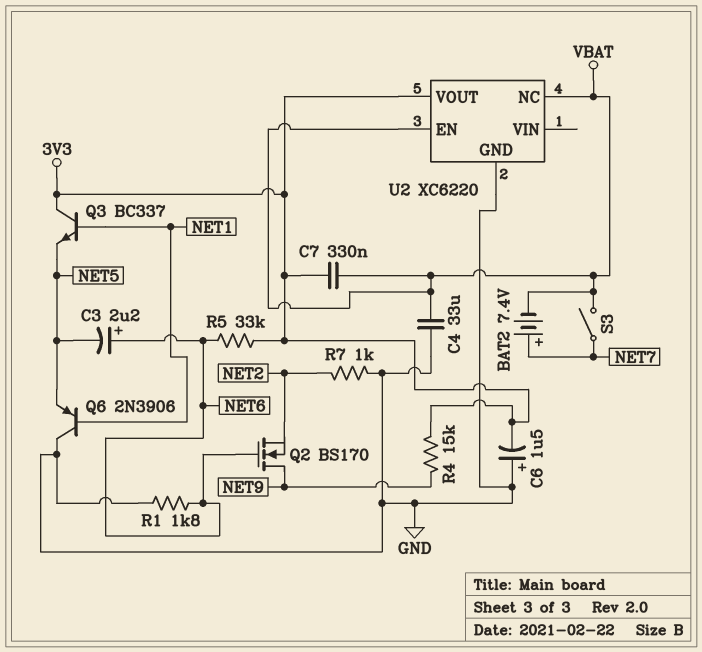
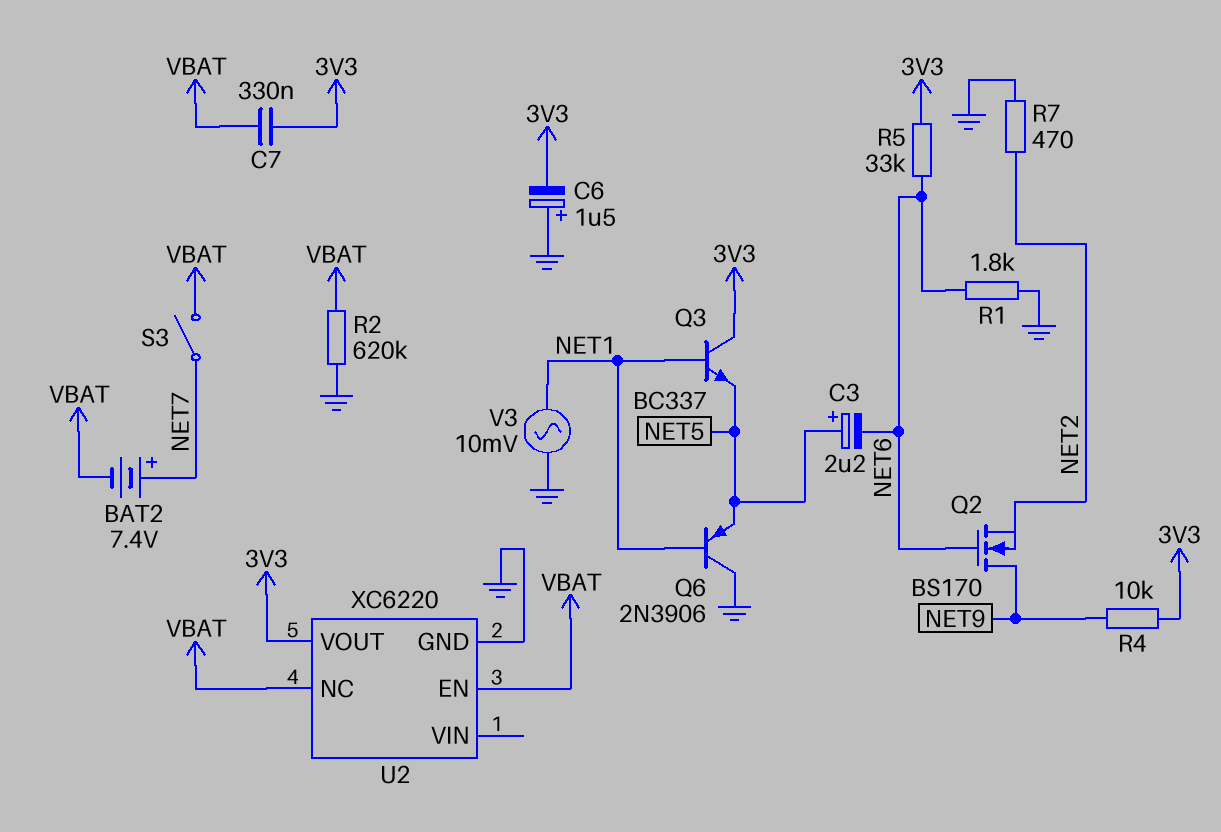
C3: 2.2uF (plus NET6, minus NET5) -> 2.2uF (plus NET5, minus NET6)
C4: 33uF (GND, VBAT) -> none
R2: none -> 620k (GND, VBAT)
R4: 15k (3V3, NET9) -> 10k (3V3, NET9)
R7: 1k (GND, NET2) -> 470 (GND, NET2)
V3: none -> AC 10mV (GND, NET1)

